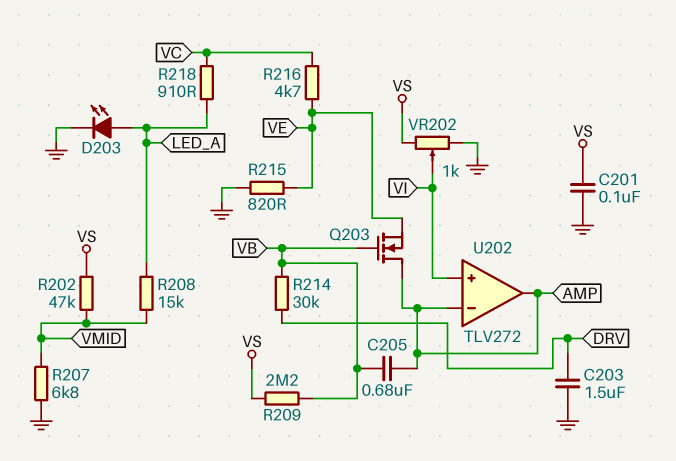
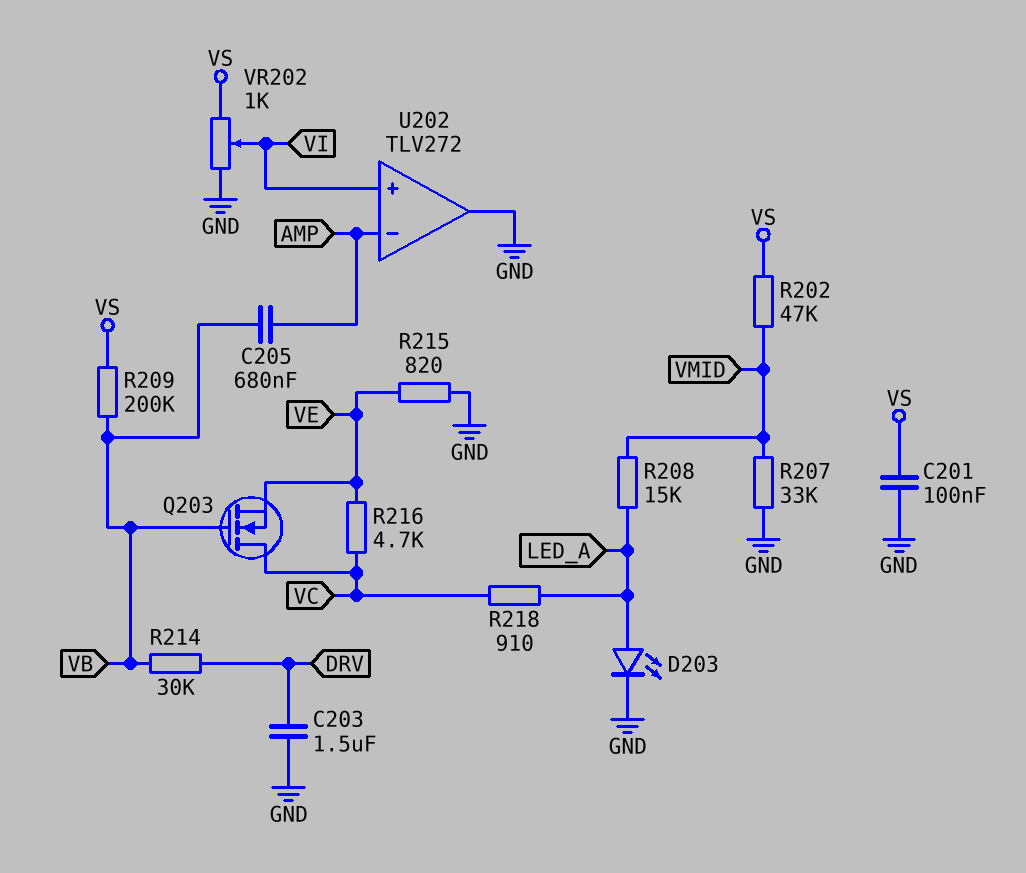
Q203: NMOS (G VB, D AMP, S VE) -> NMOS (G VB, D VC, S VE)
R207: 6.8k (GND, VMID) -> 33k (GND, VMID)
R209: 2.2M (VB, VS) -> 200k (VB, VS)
U202 pin out: AMP -> GND

